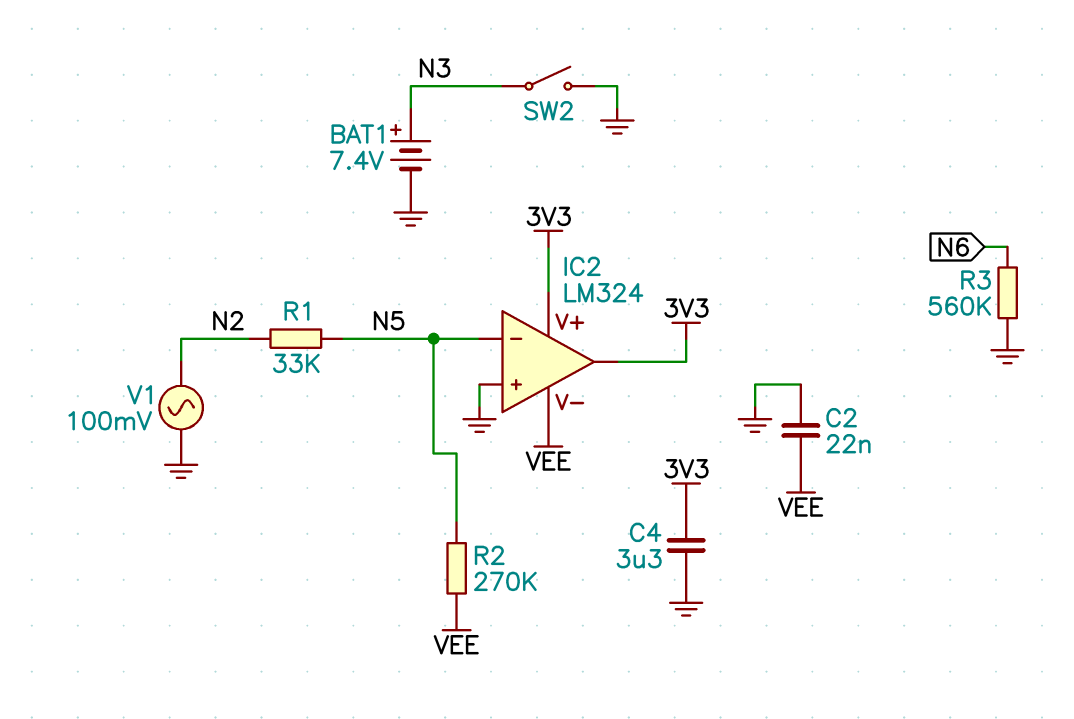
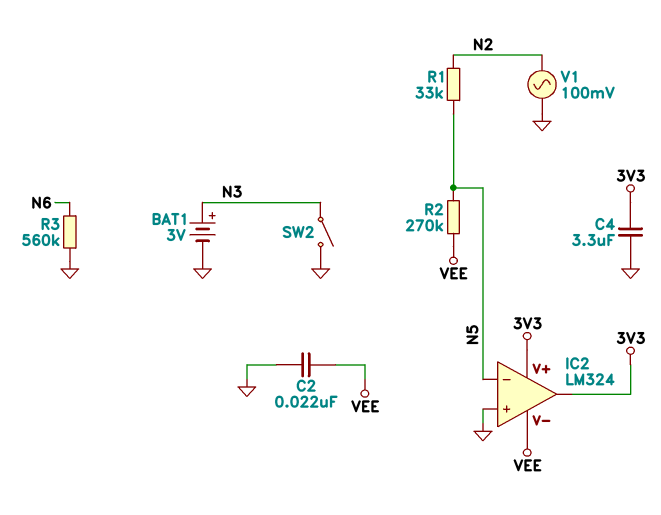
BAT1: 7.4V (plus N3, minus GND) -> 3V (plus N3, minus GND)

